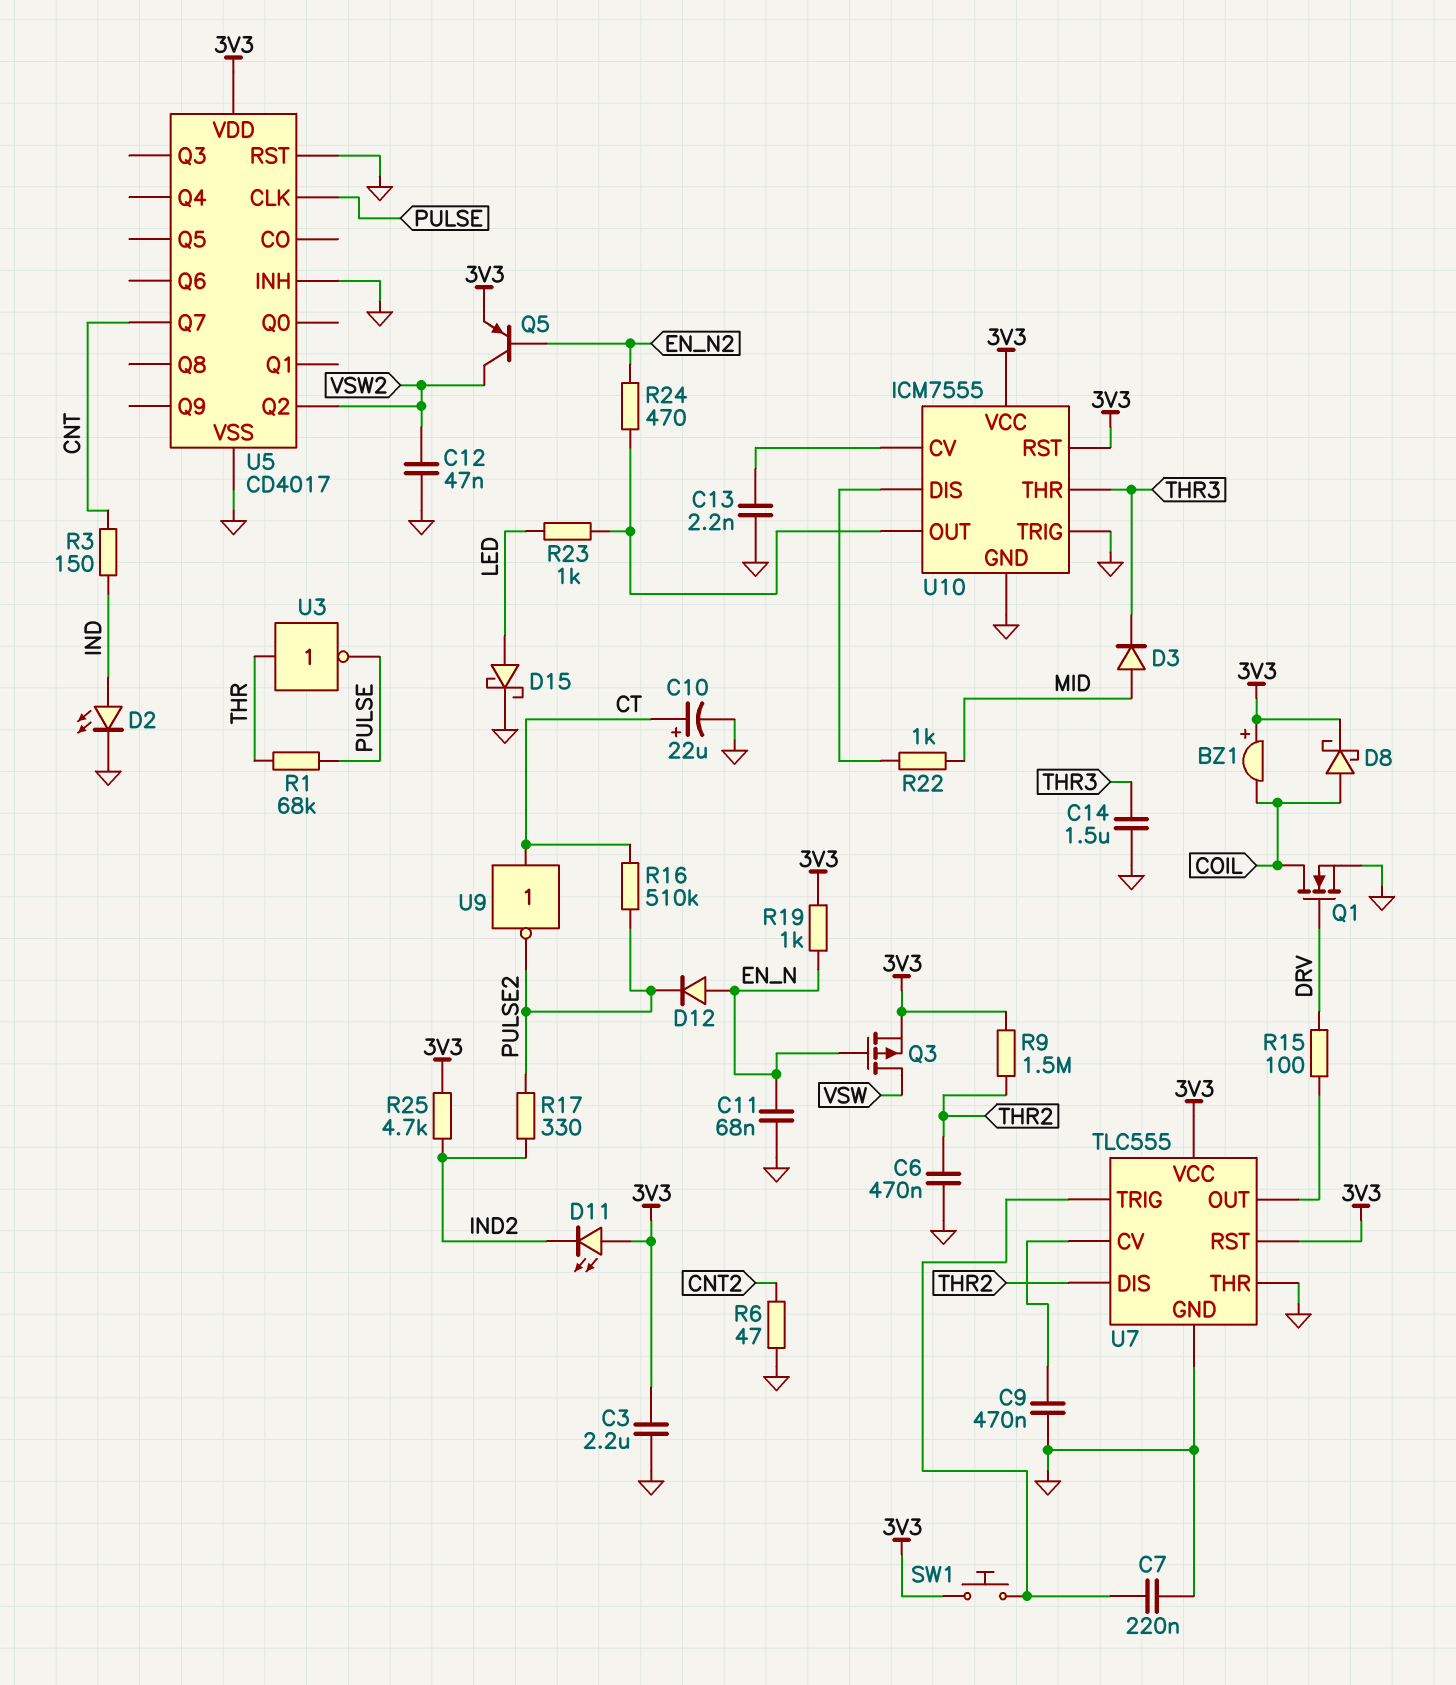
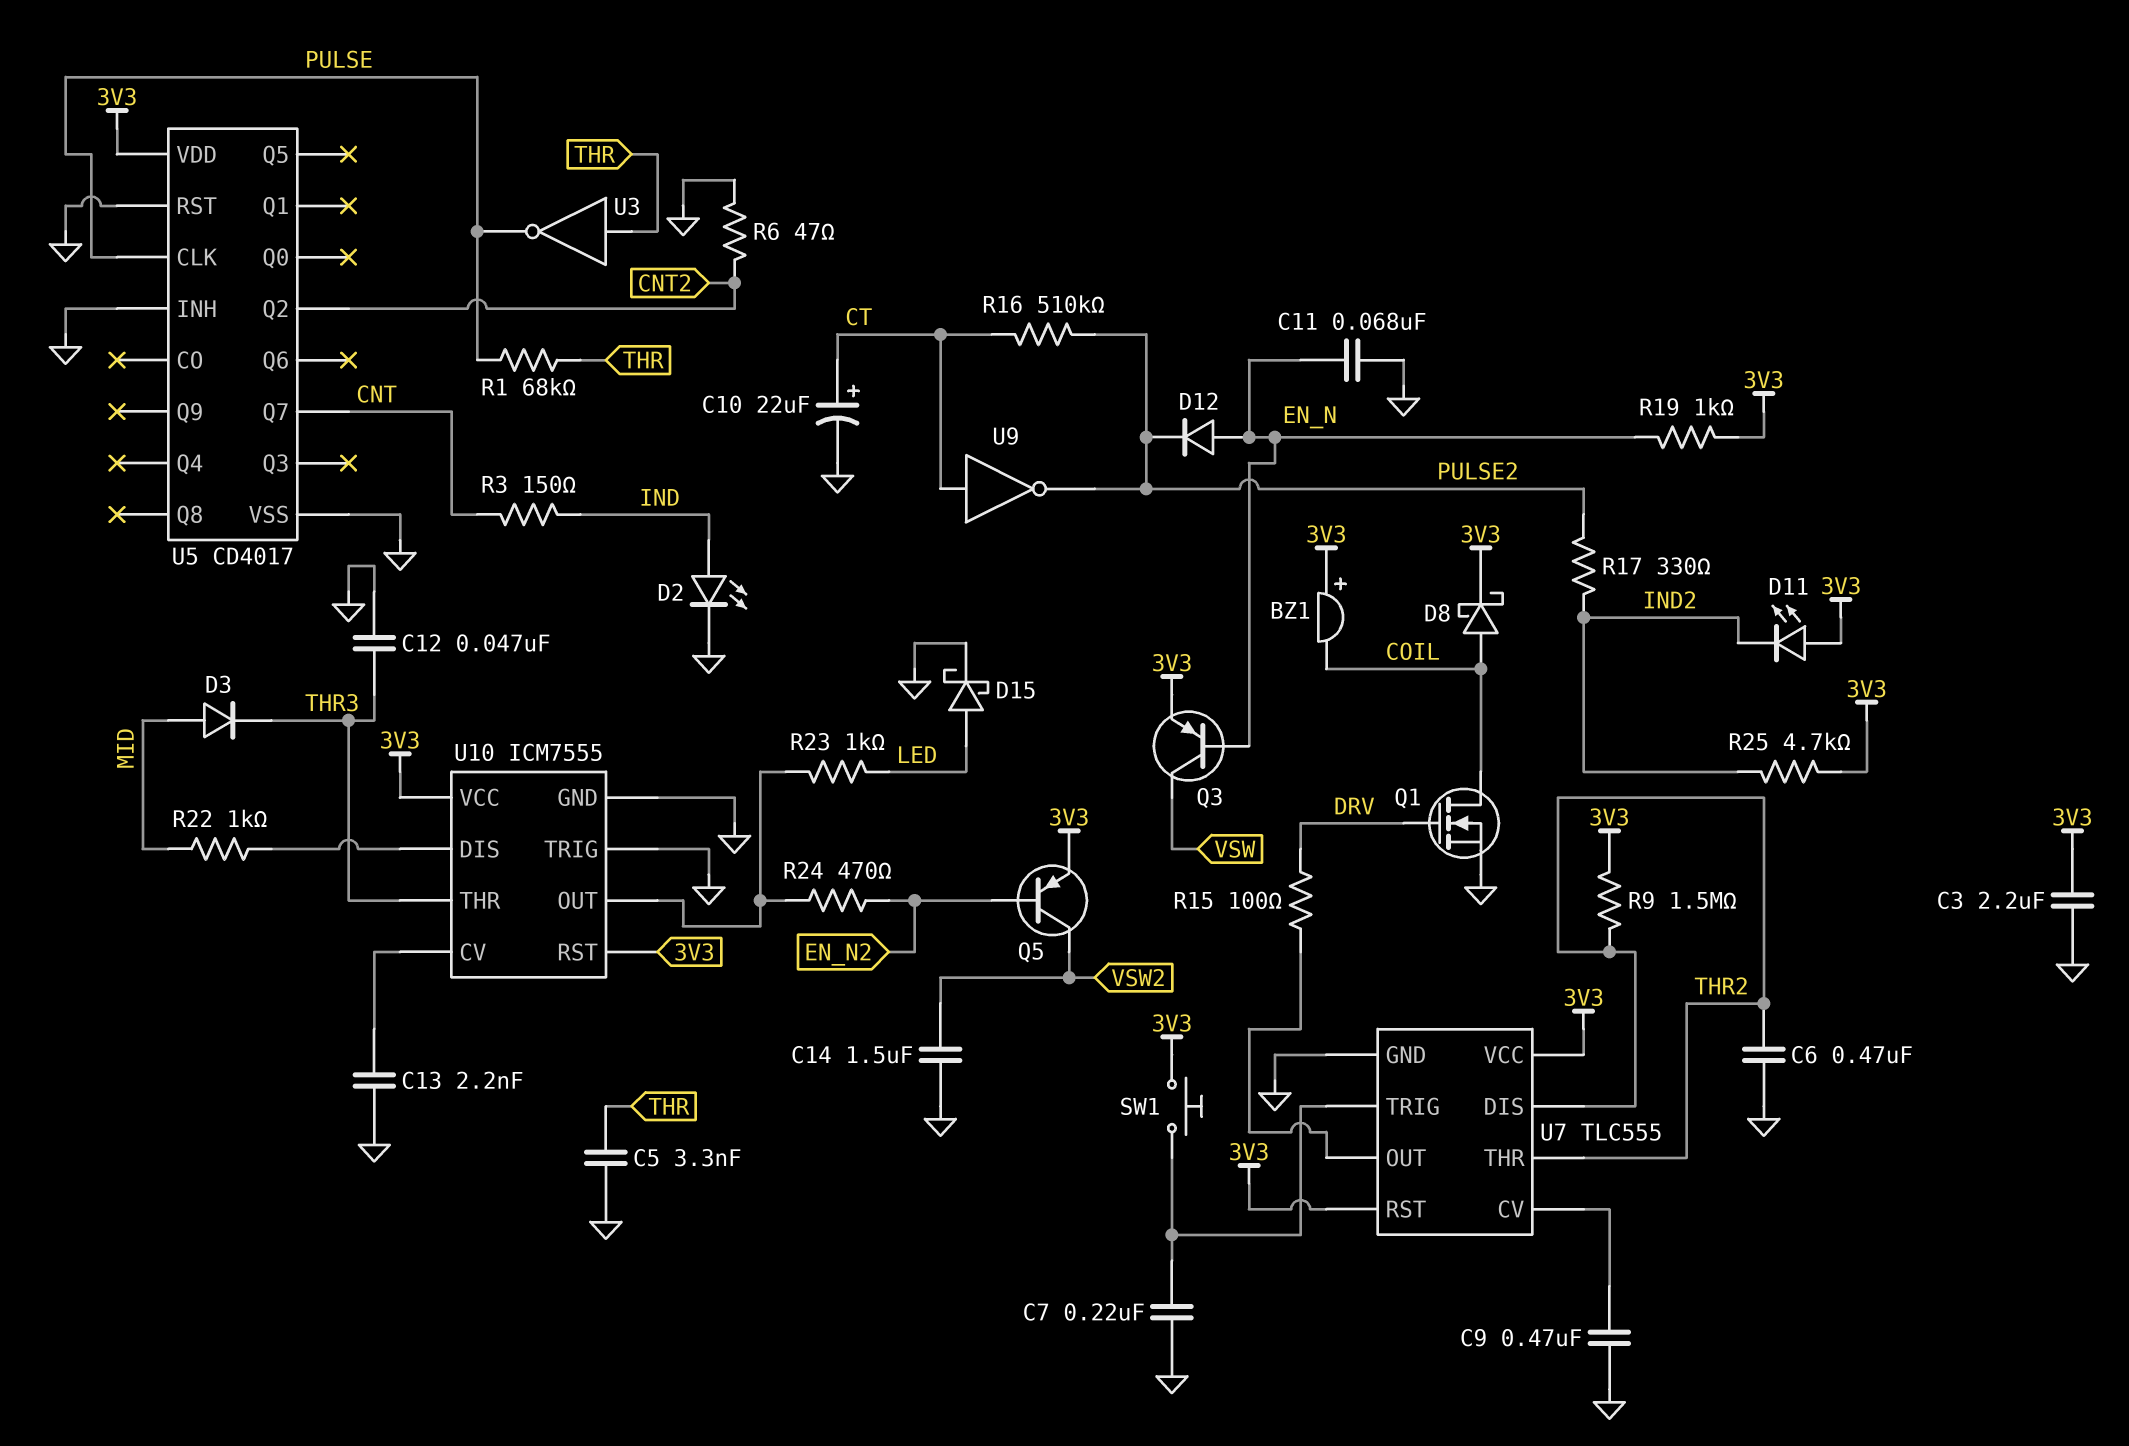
C5: none -> 3.3nF (GND, THR)
C12: 47nF (GND, VSW2) -> 47nF (GND, THR3)
C14: 1.5uF (GND, THR3) -> 1.5uF (GND, VSW2)
Q3: PMOS (G EN_N, D VSW, S 3V3) -> PNP (B EN_N, C VSW, E 3V3)
U5 pin Q2: VSW2 -> CNT2
U7 pin THR: GND -> THR2

